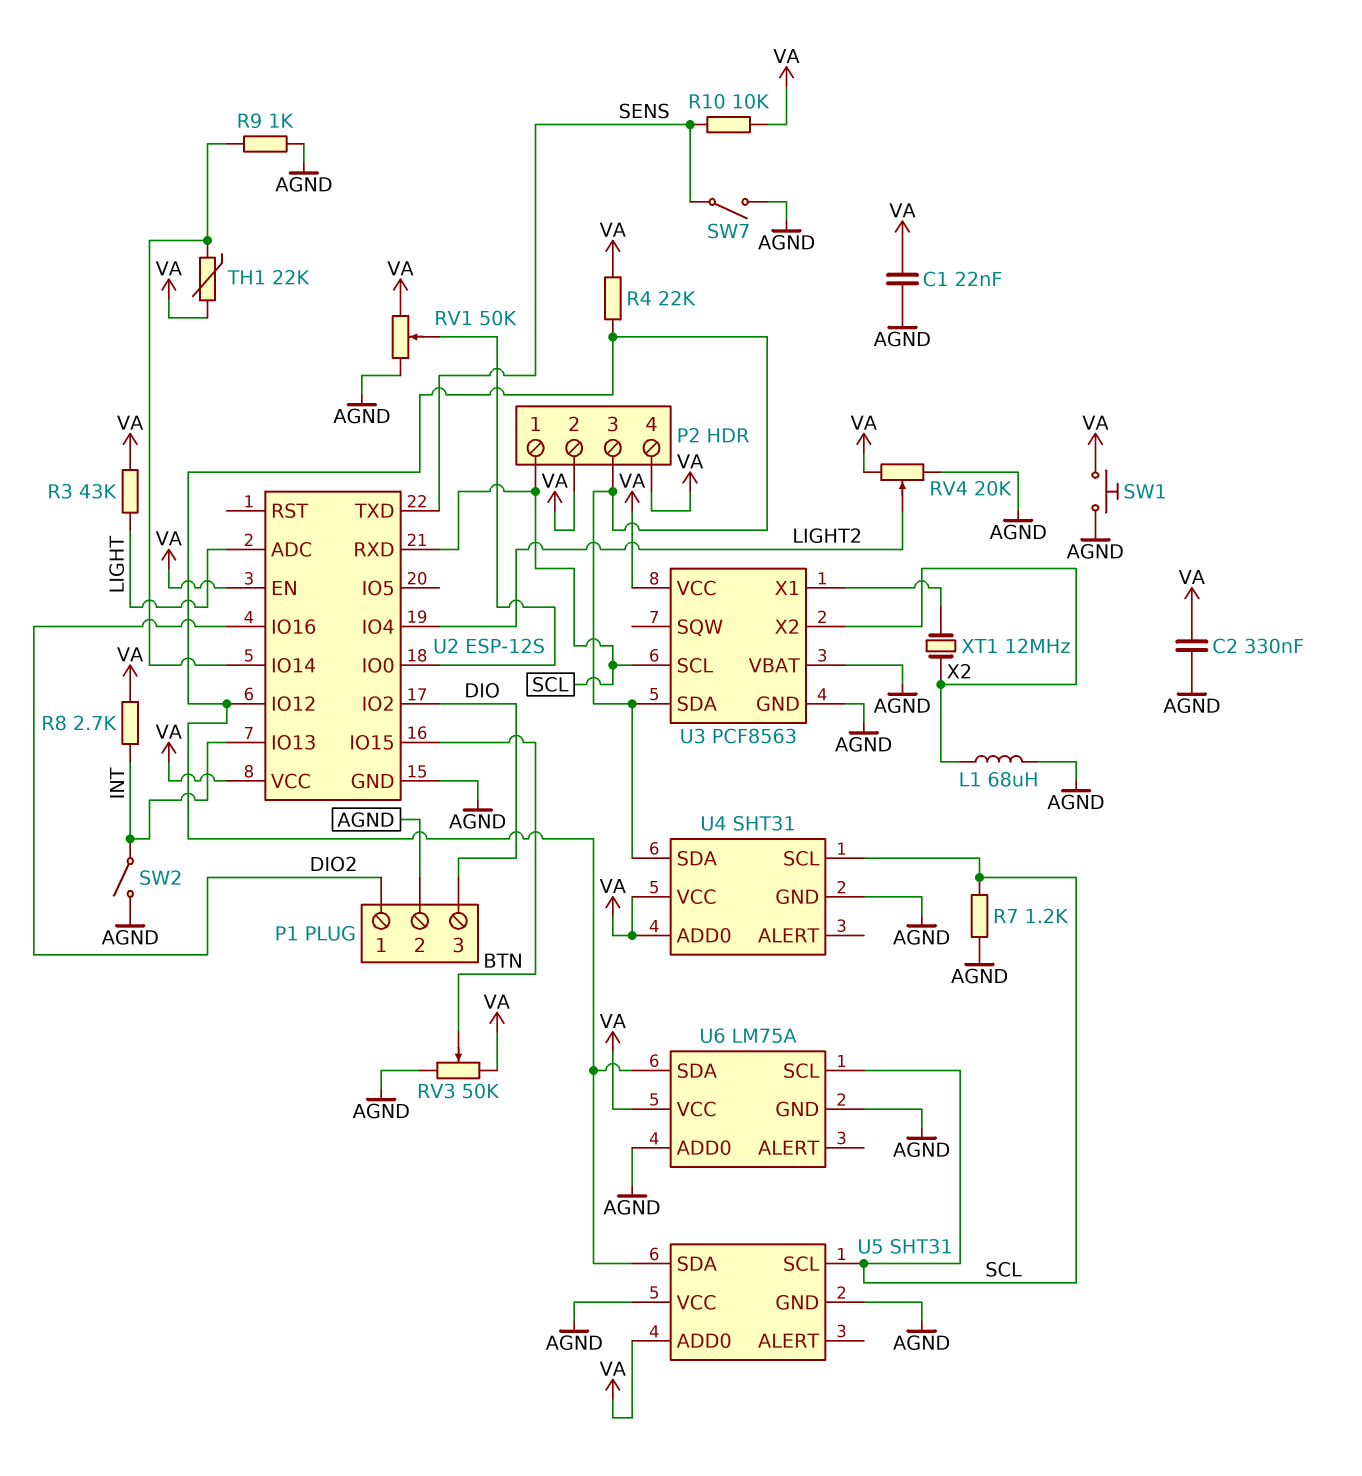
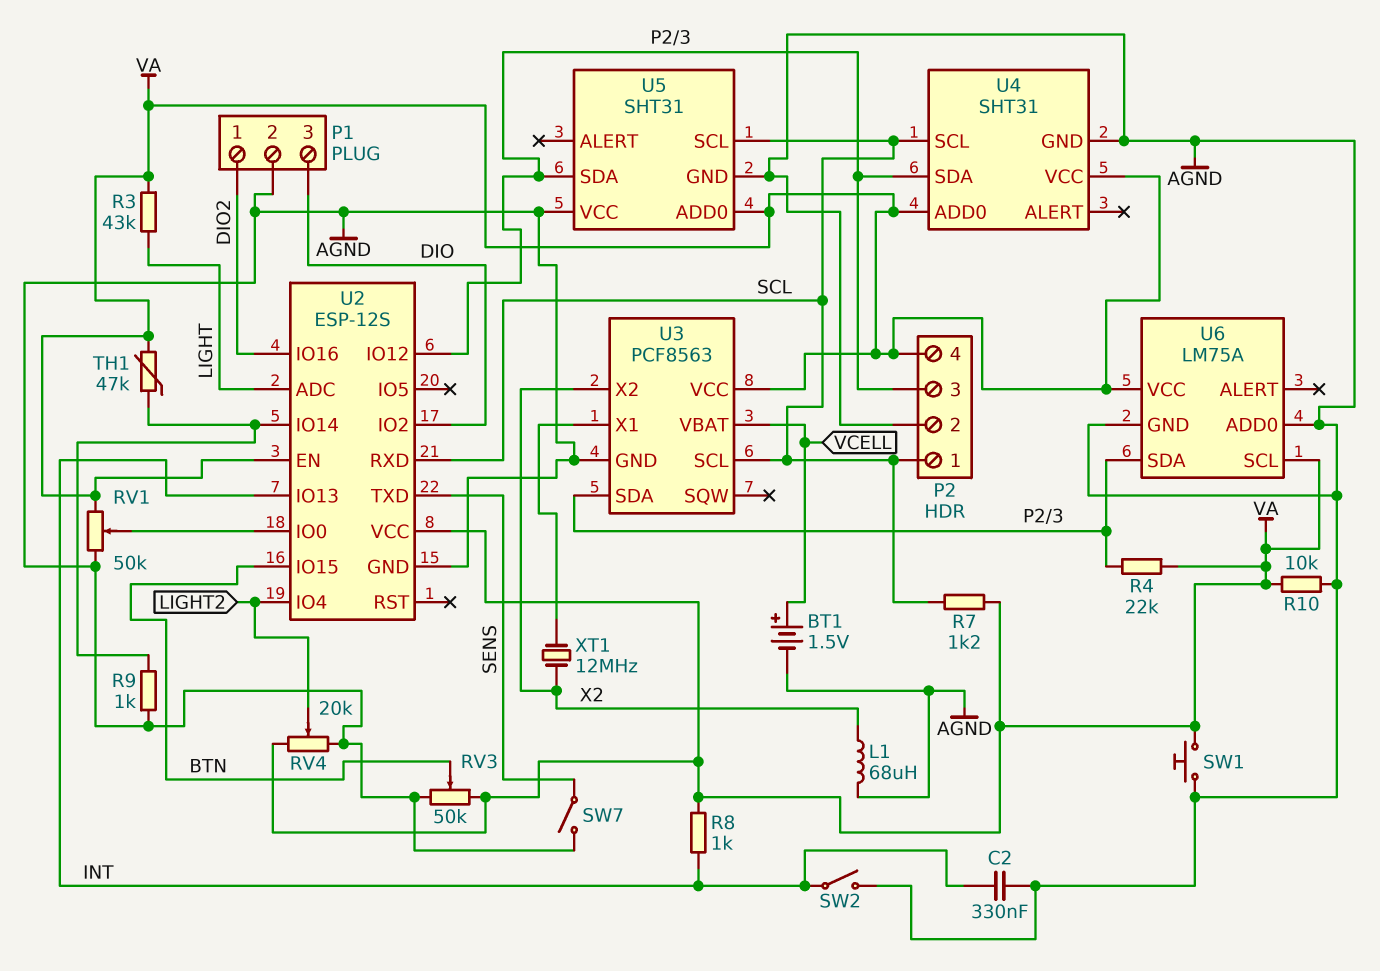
BT1: none -> 1.5V (plus VCELL, minus AGND)
C1: 22nF (AGND, VA) -> none
C2: 330nF (AGND, VA) -> 330nF (AGND, INT)
P2 pin 2: VA -> AGND
R7: 1.2k (AGND, SCL) -> 1.2k (SCL, VA)
R8: 2.7k (INT, VA) -> 1k (INT, VA)
R10: 10k (SENS, VA) -> 10k (AGND, VA)
TH1: 22k (U2/IO14, VA) -> 47k (U2/IO14, VA)
U3 pin VBAT: AGND -> VCELL
U6 pin SCL: SCL -> VA

